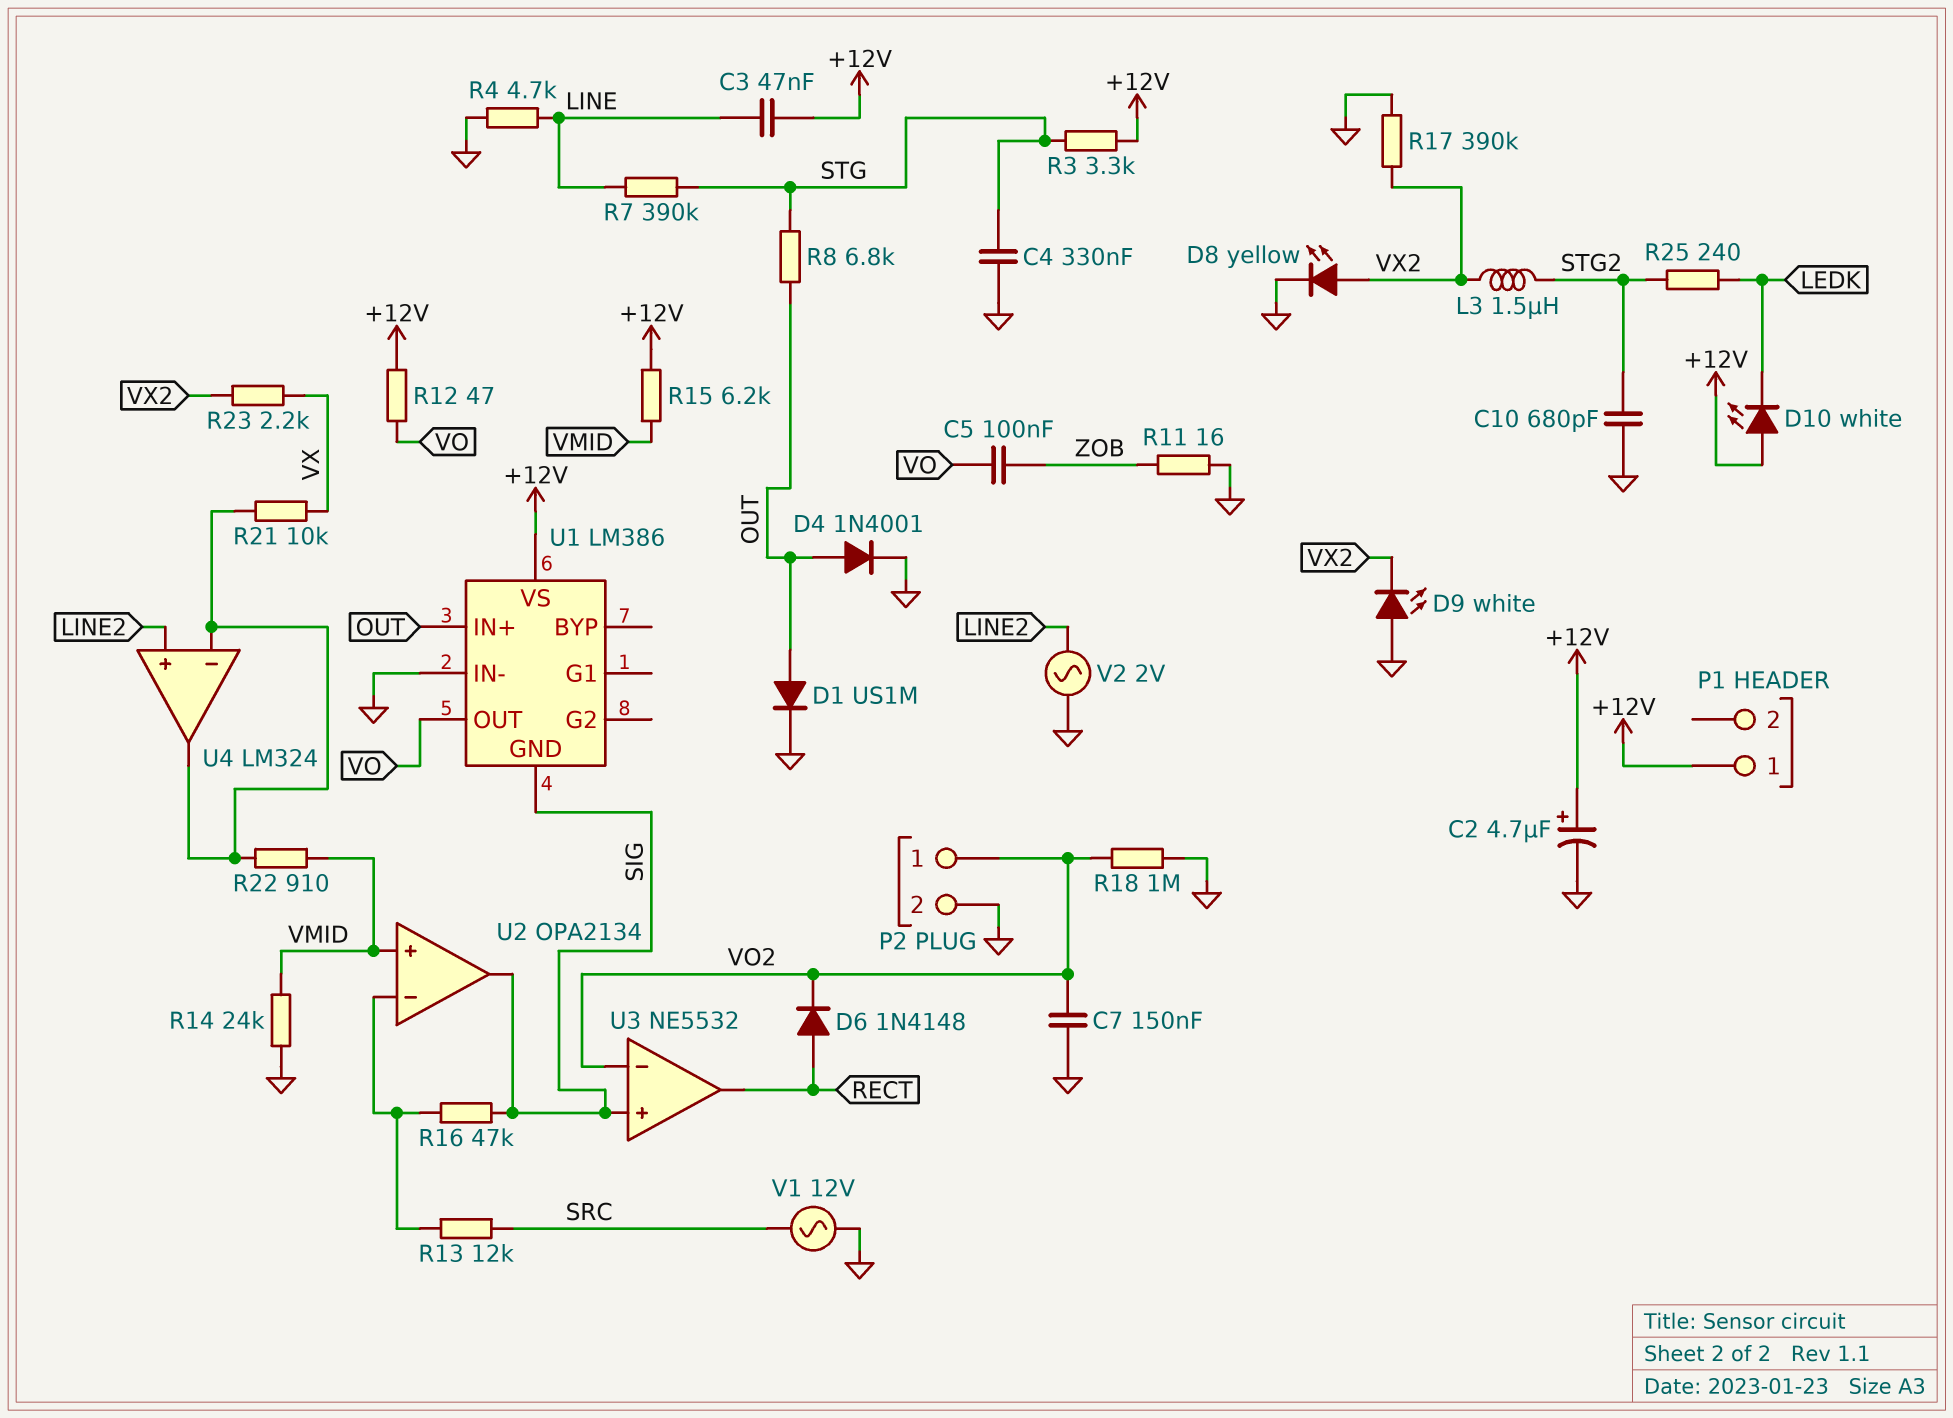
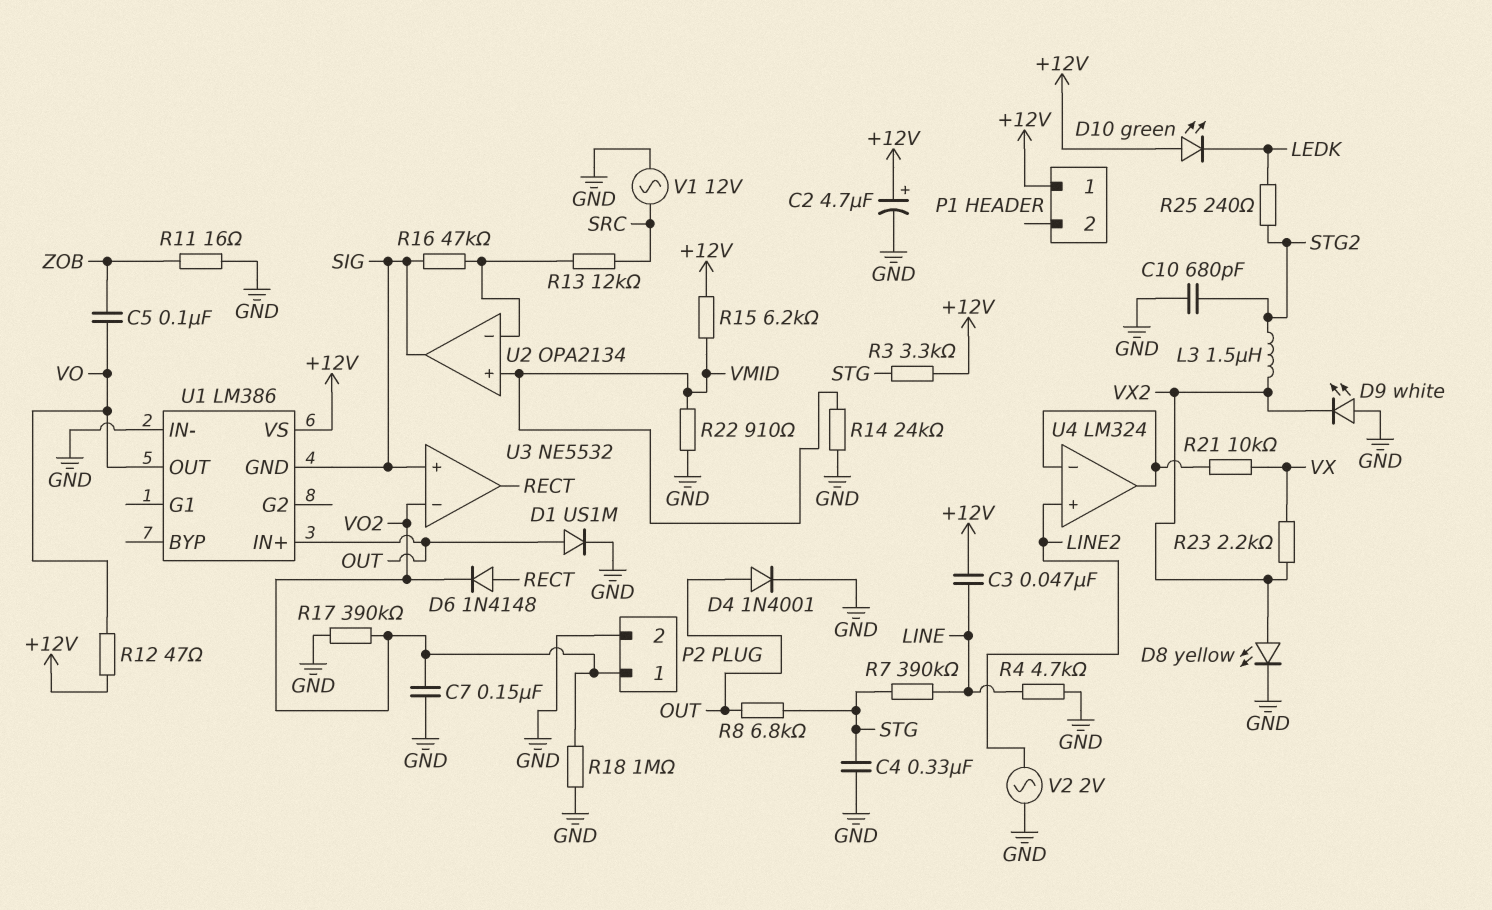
D10: LED white (A +12V, K LEDK) -> LED green (A +12V, K LEDK)
R17: 390k (GND, VX2) -> 390k (GND, VO2)
R22: 910 (U4/in-, VMID) -> 910 (GND, VMID)

